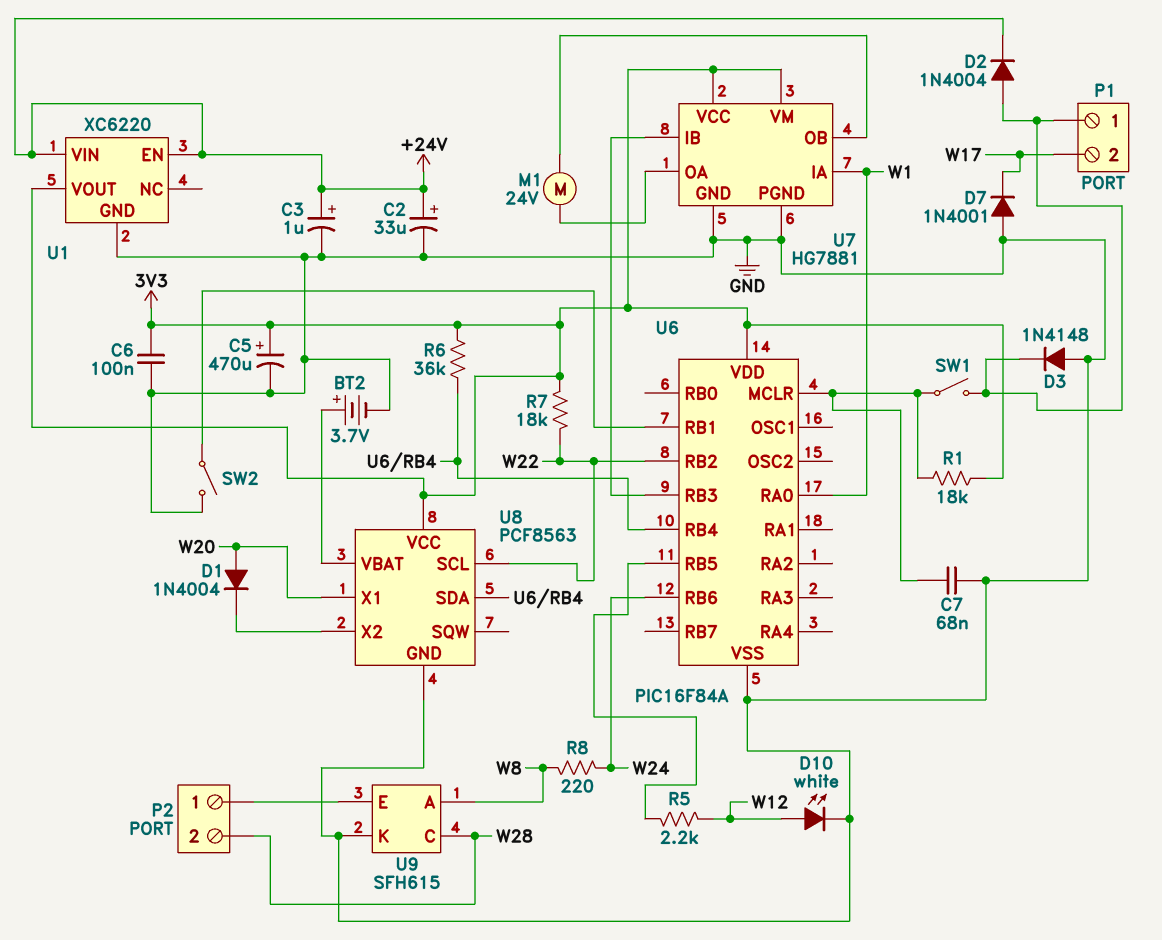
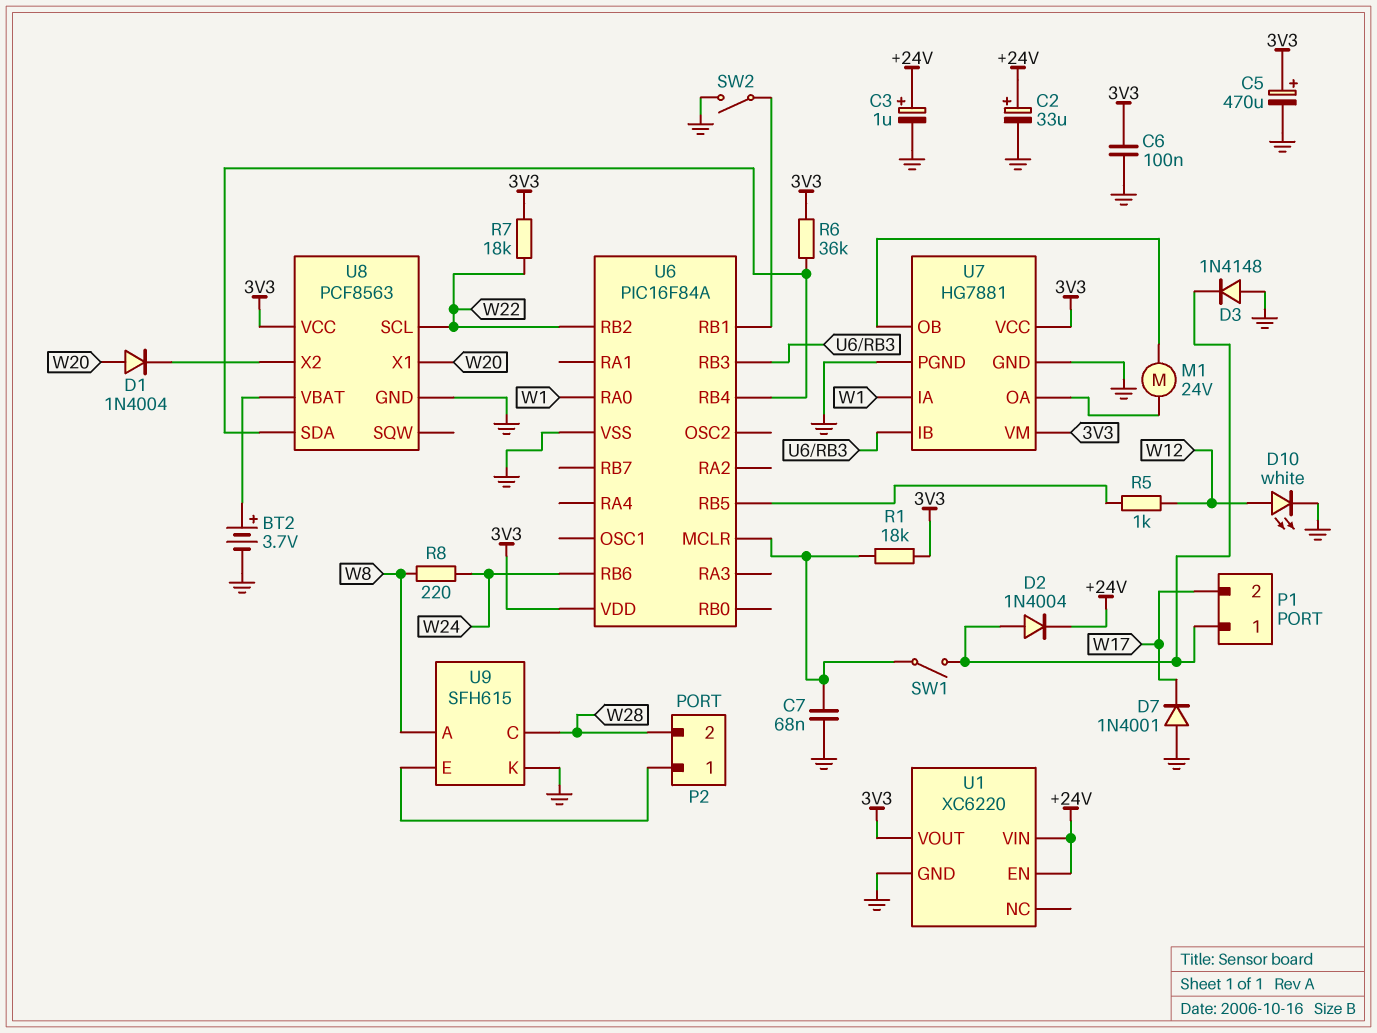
R5: 2.2k (U6/RB5, W12) -> 1k (U6/RB5, W12)

